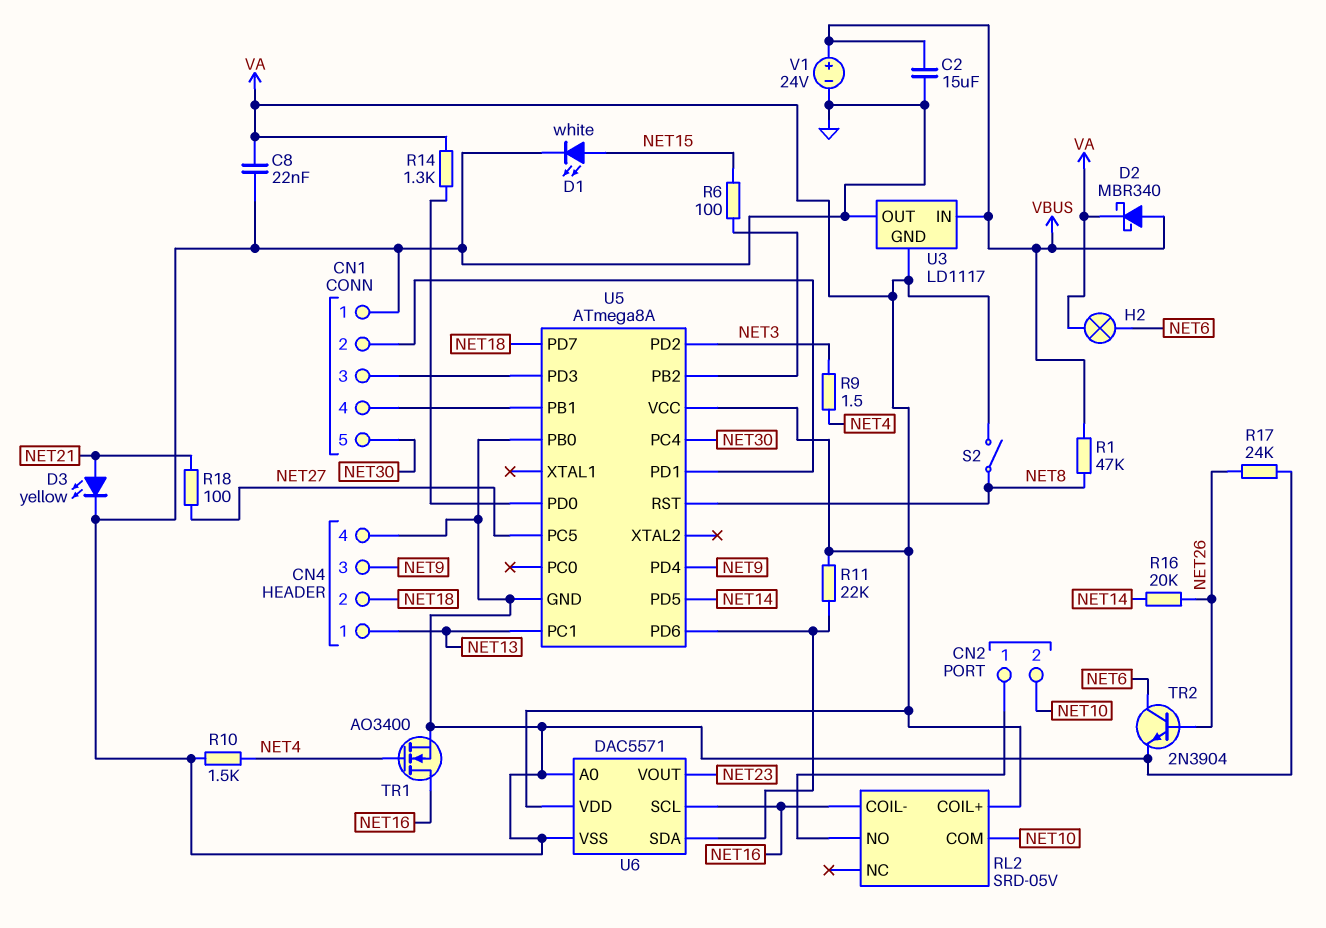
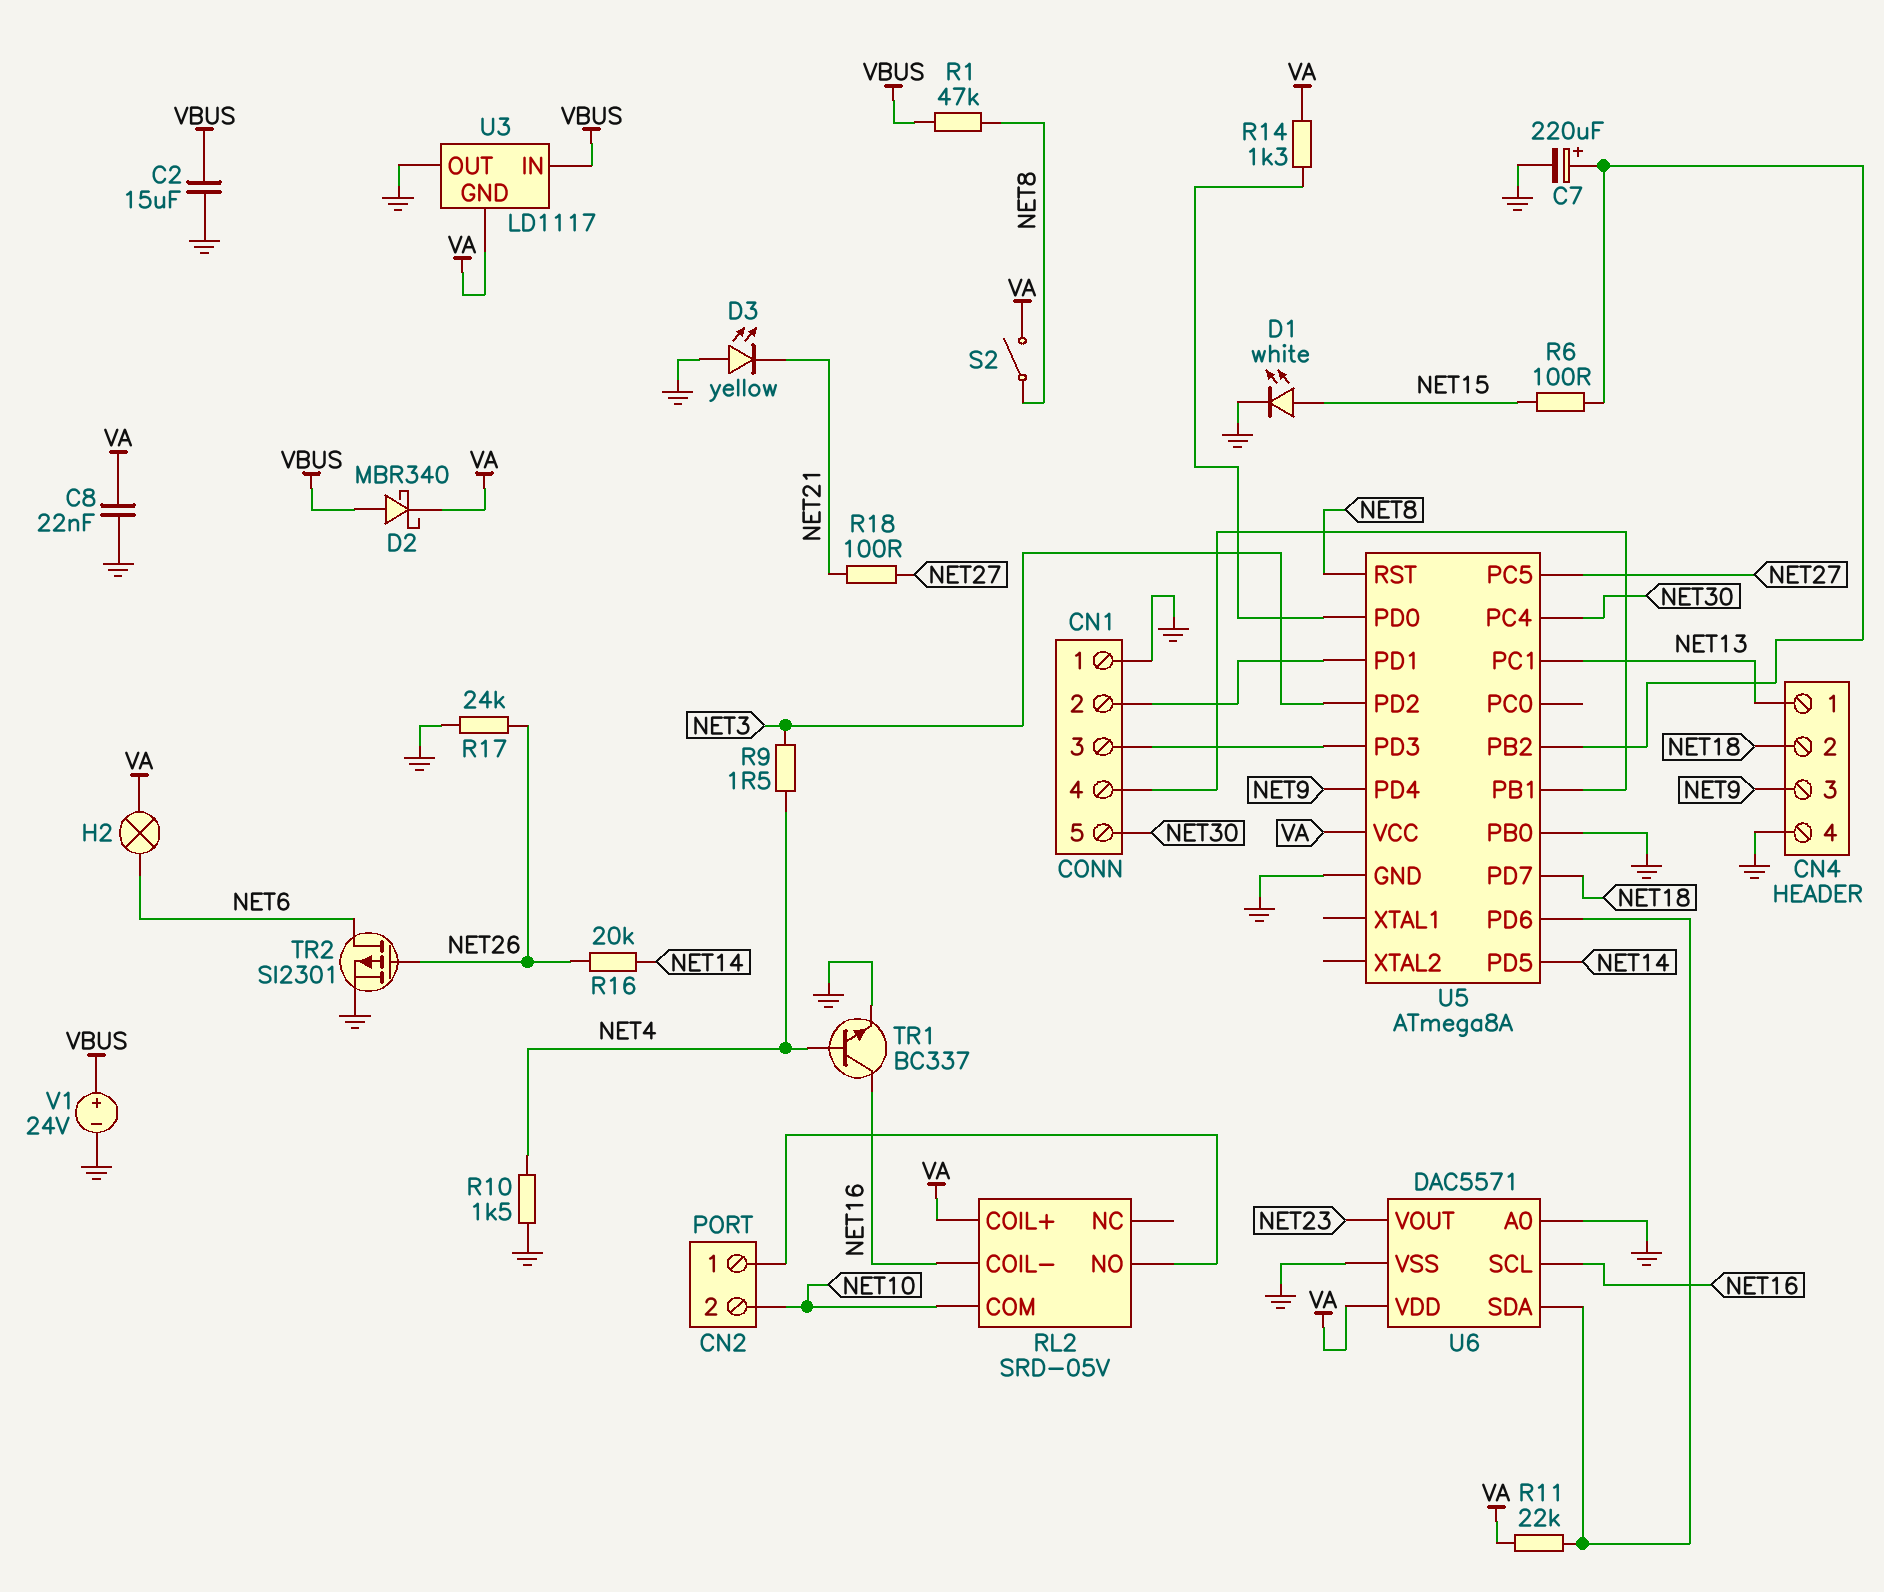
C7: none -> 220uF (plus U5/PB2, minus GND)
D3: LED yellow (A NET21, K GND) -> LED yellow (A GND, K NET21)
TR1: NMOS AO3400 (G NET4, D NET16, S GND) -> NPN BC337 (B NET4, C NET16, E GND)
TR2: NPN 2N3904 (B NET26, C NET6, E GND) -> PMOS SI2301 (G NET26, D NET6, S GND)

